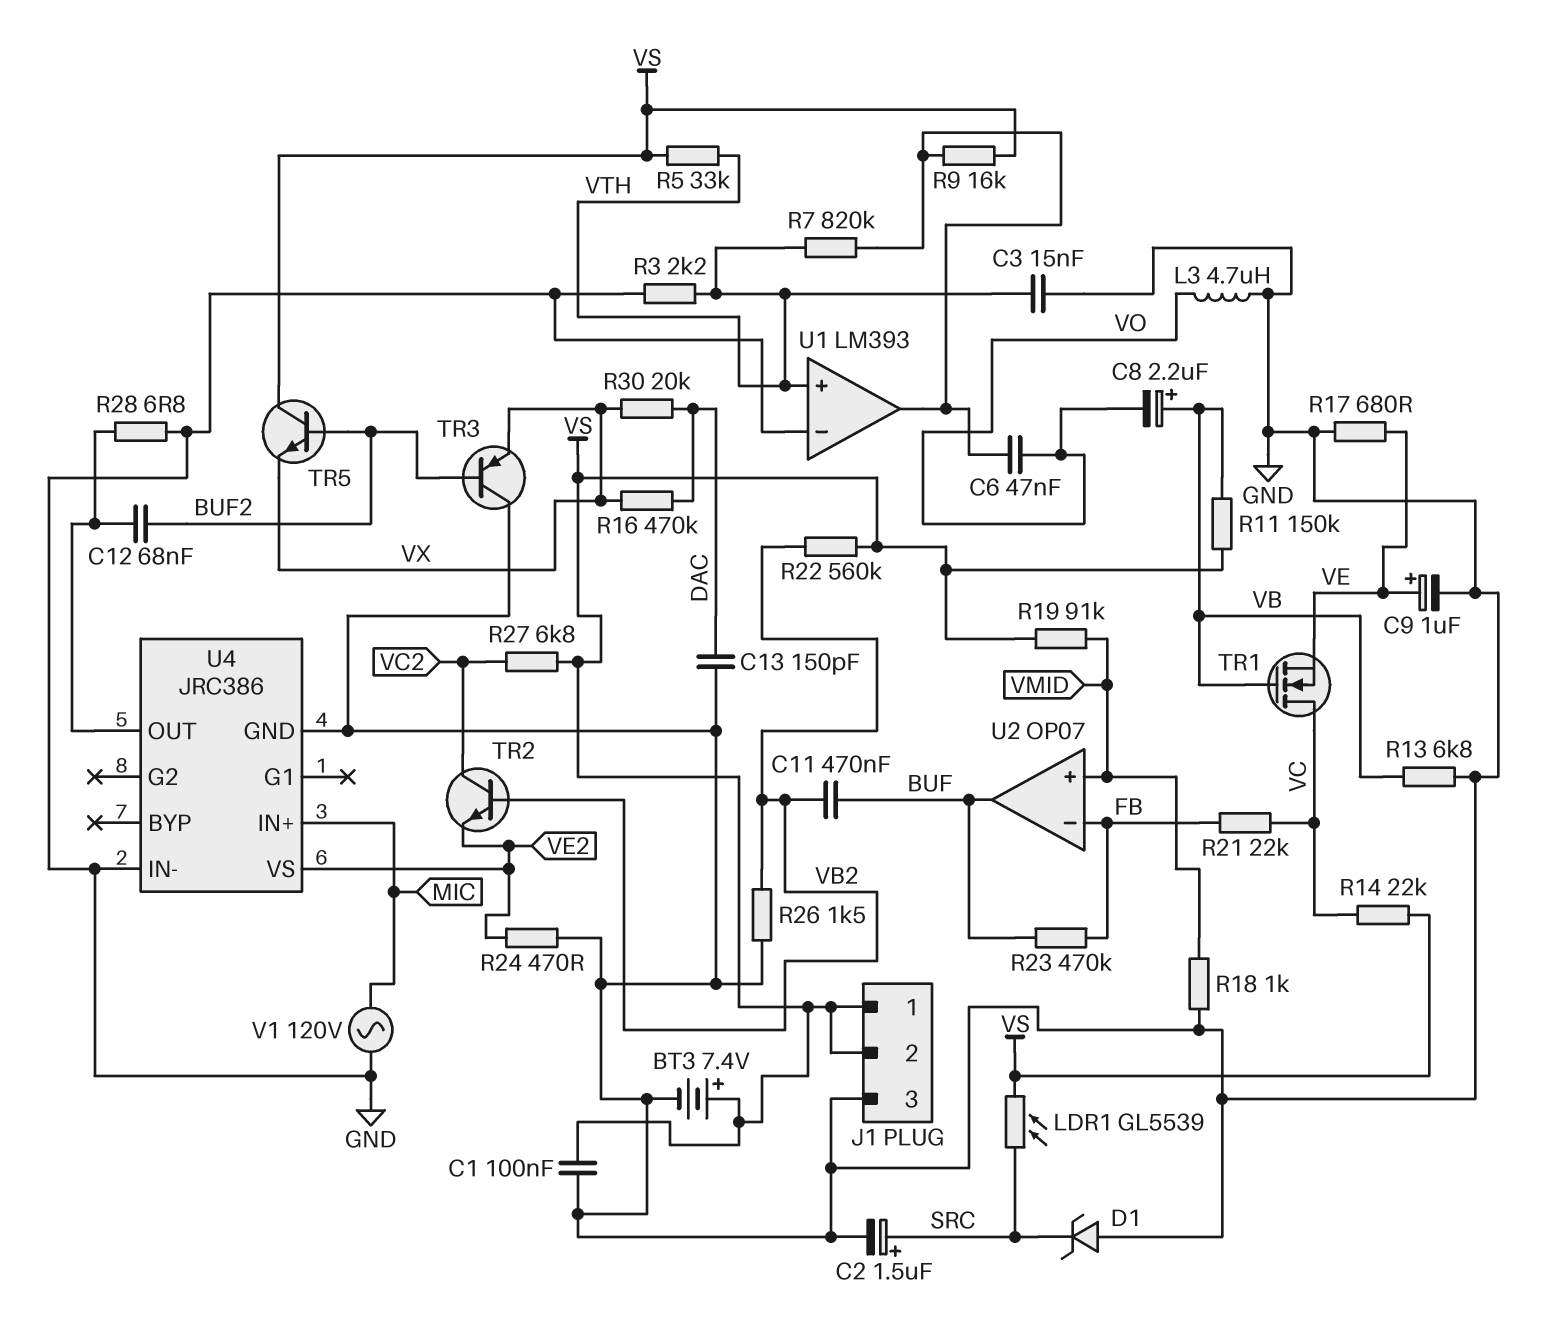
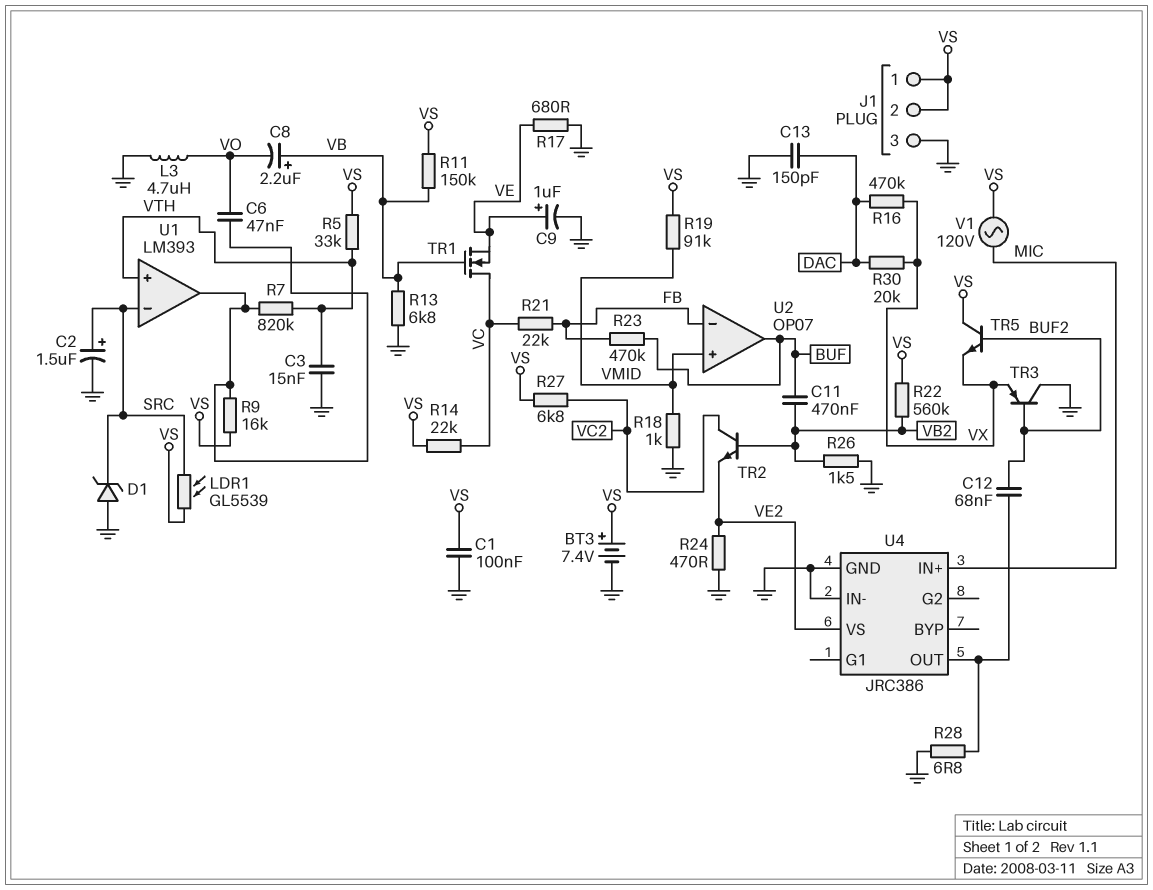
R3: 2.2k (GND, VTH) -> none
U1 pin in-: GND -> SRC
V1: AC 120V (GND, MIC) -> AC 120V (MIC, VS)

